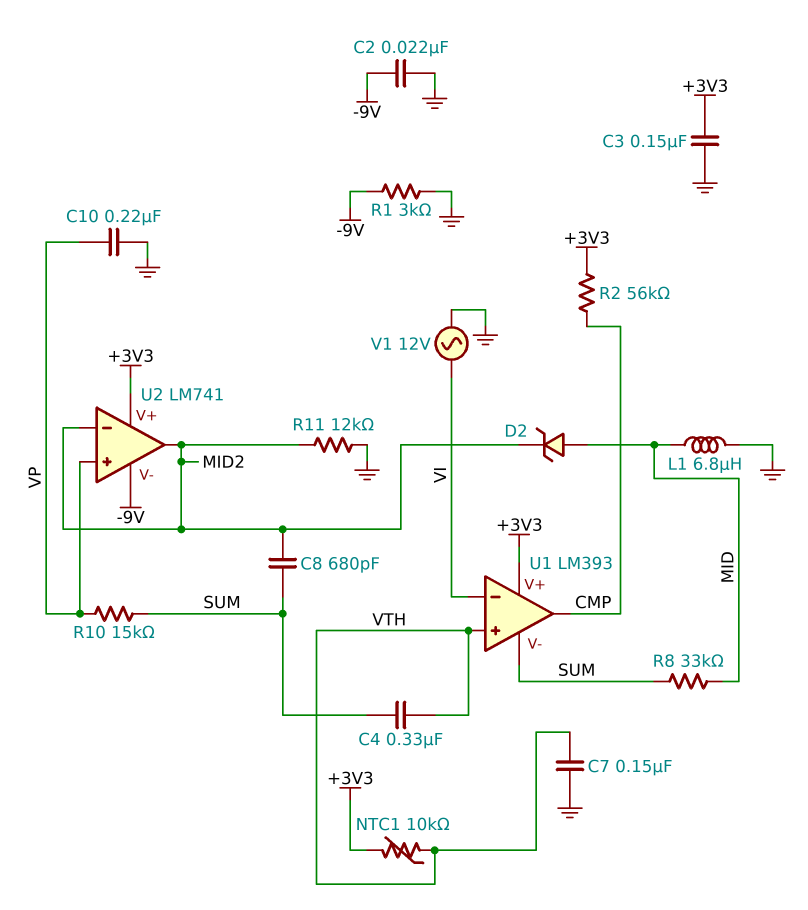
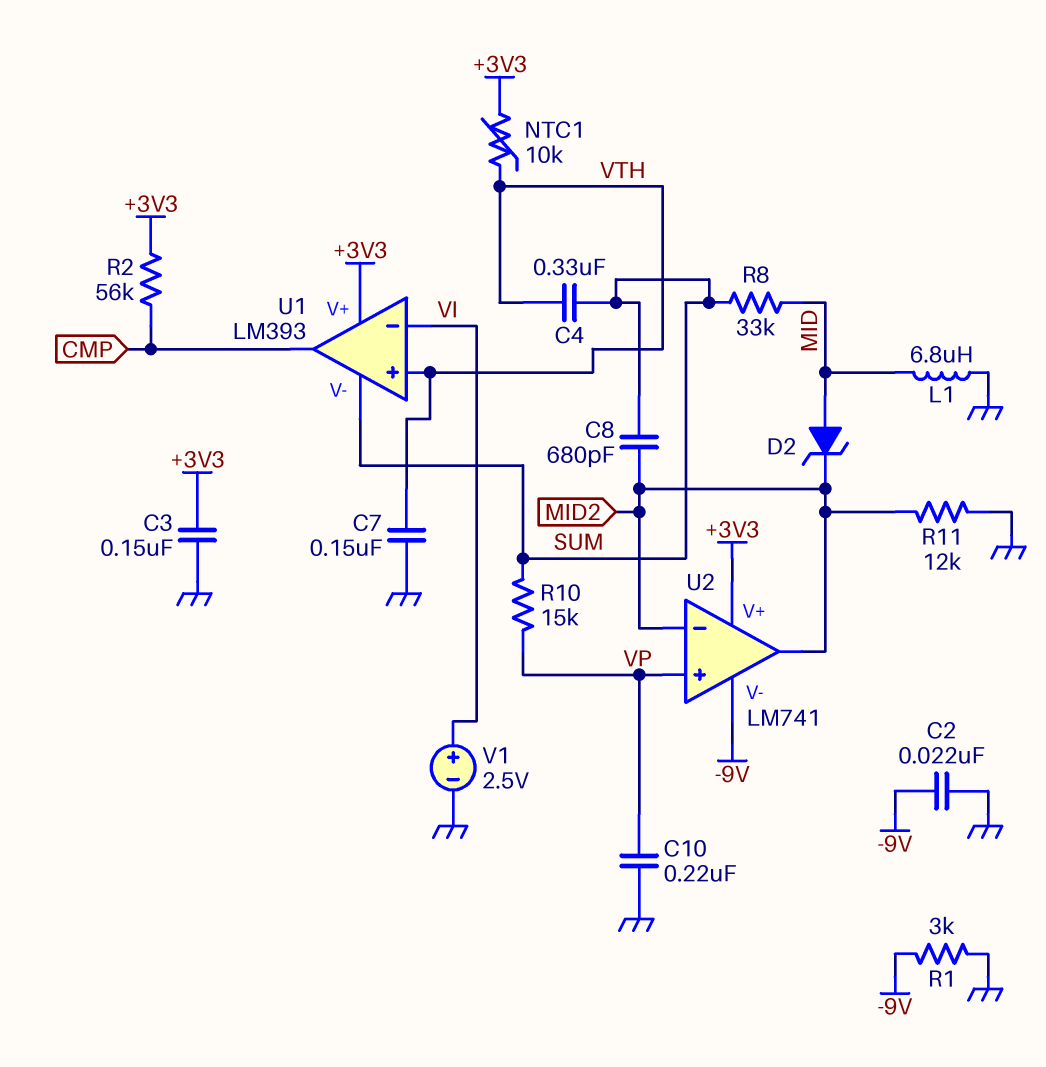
V1: AC 12V (GND, VI) -> 2.5V (plus VI, minus GND)

